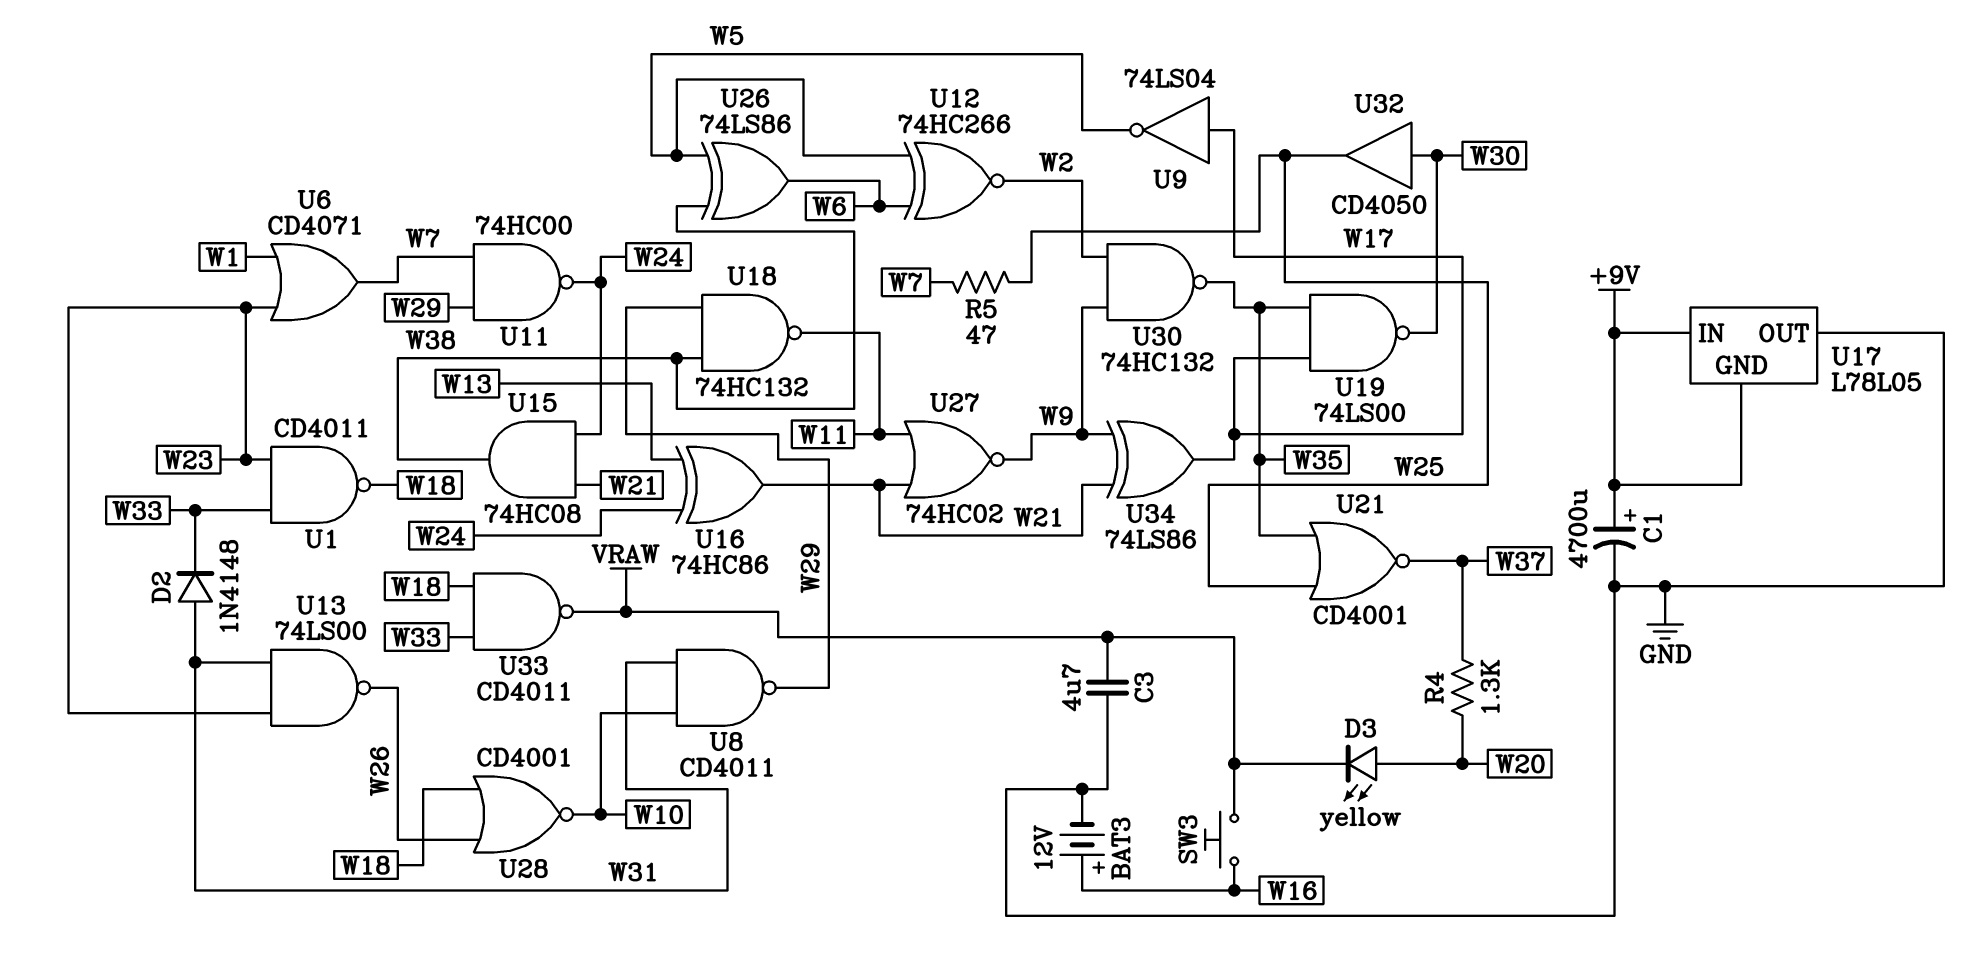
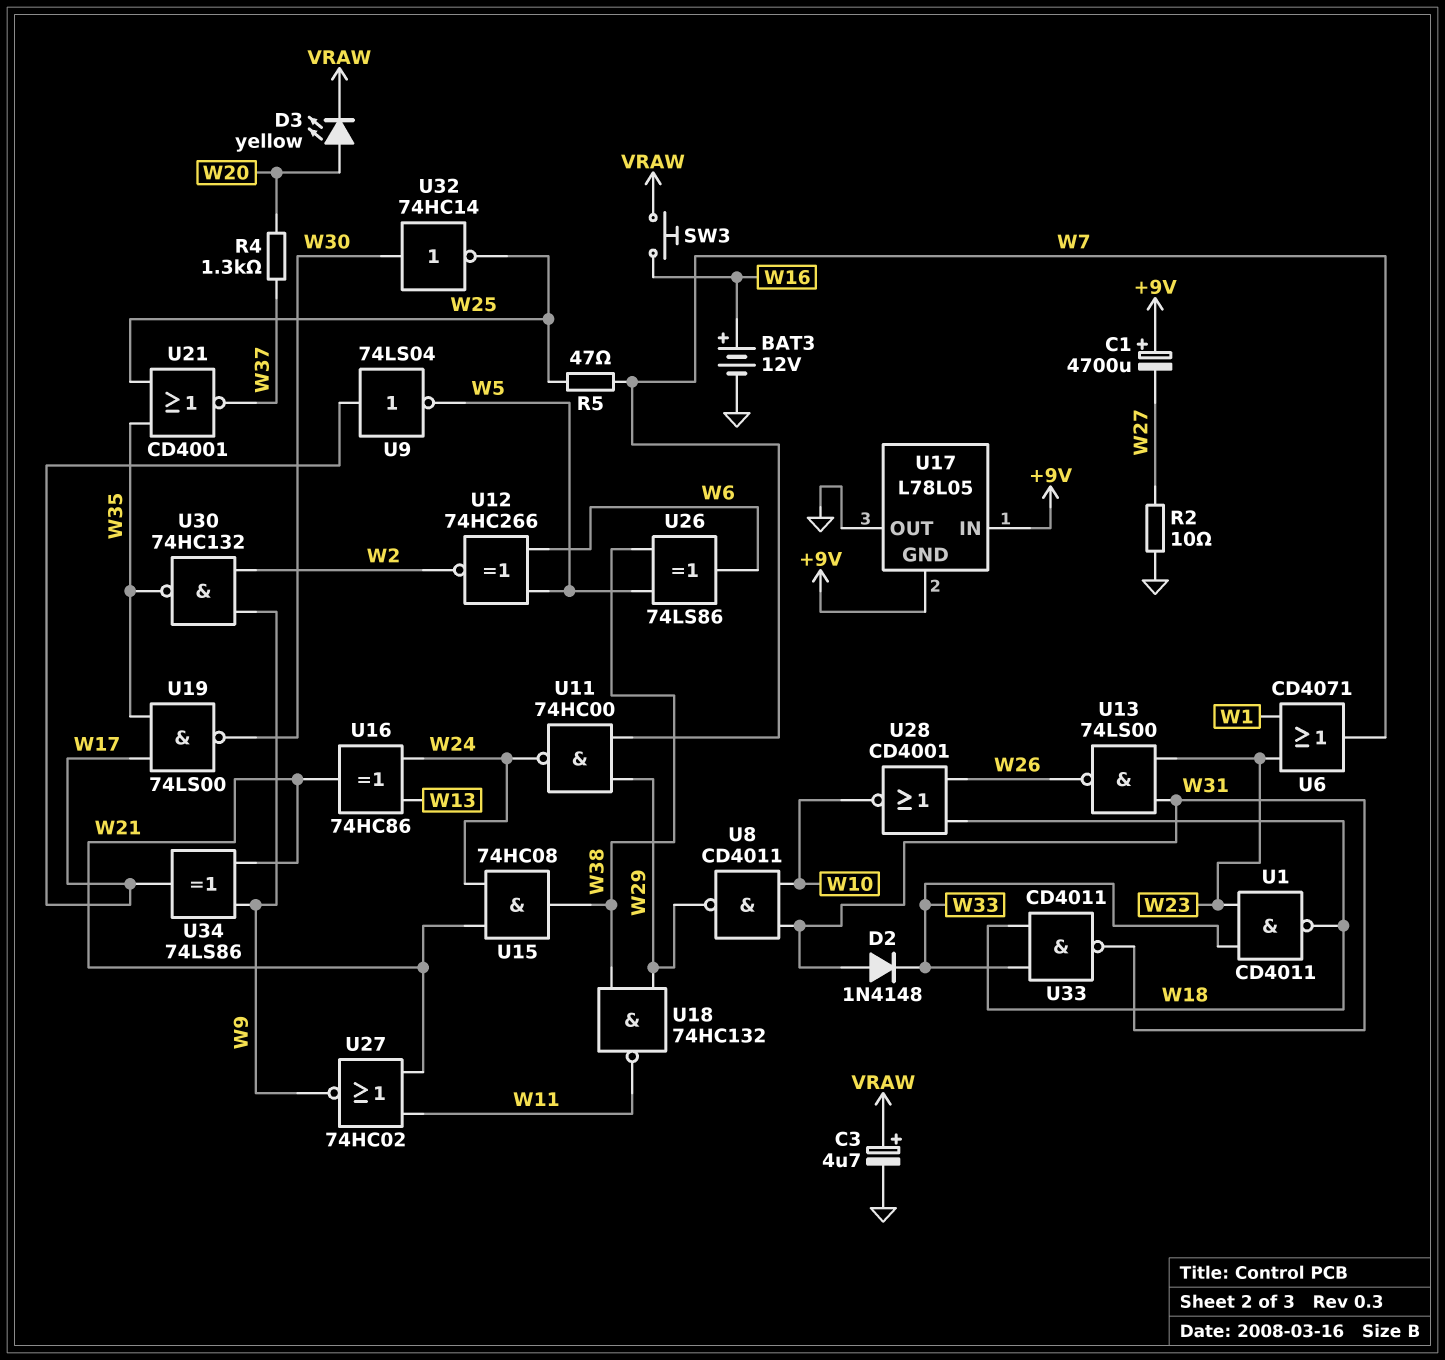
C1: 4700uF (plus +9V, minus GND) -> 4700uF (plus +9V, minus W27)
C3: 4.7uF (GND, VRAW) -> 4.7uF (plus VRAW, minus GND)
R2: none -> 10 (GND, W27)
U32: buffer CD4050 (in W30, out W25) -> NOT 74HC14 (in W30, out W25)
U33: NAND CD4011 (in W18, in W33, out VRAW) -> NAND CD4011 (in W18, in W33, out W31)

